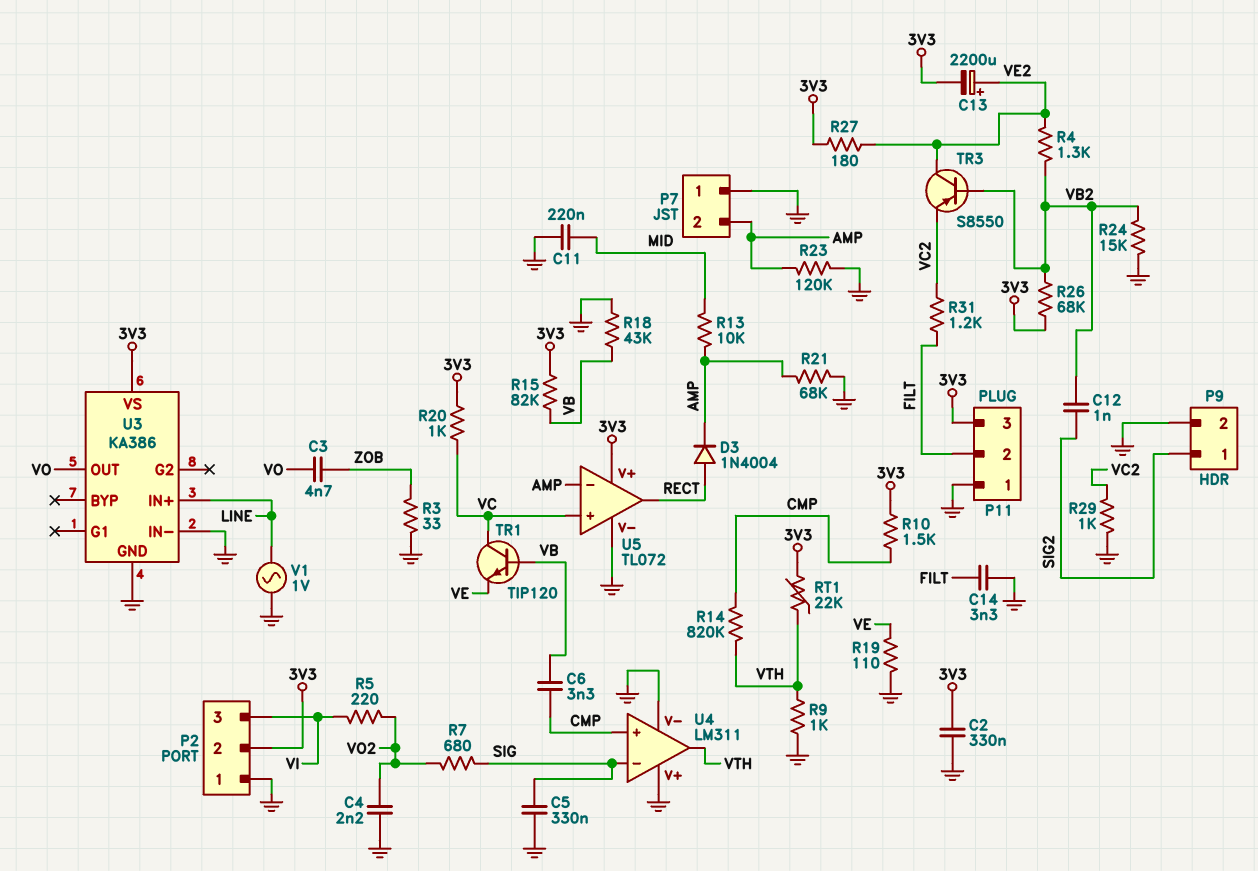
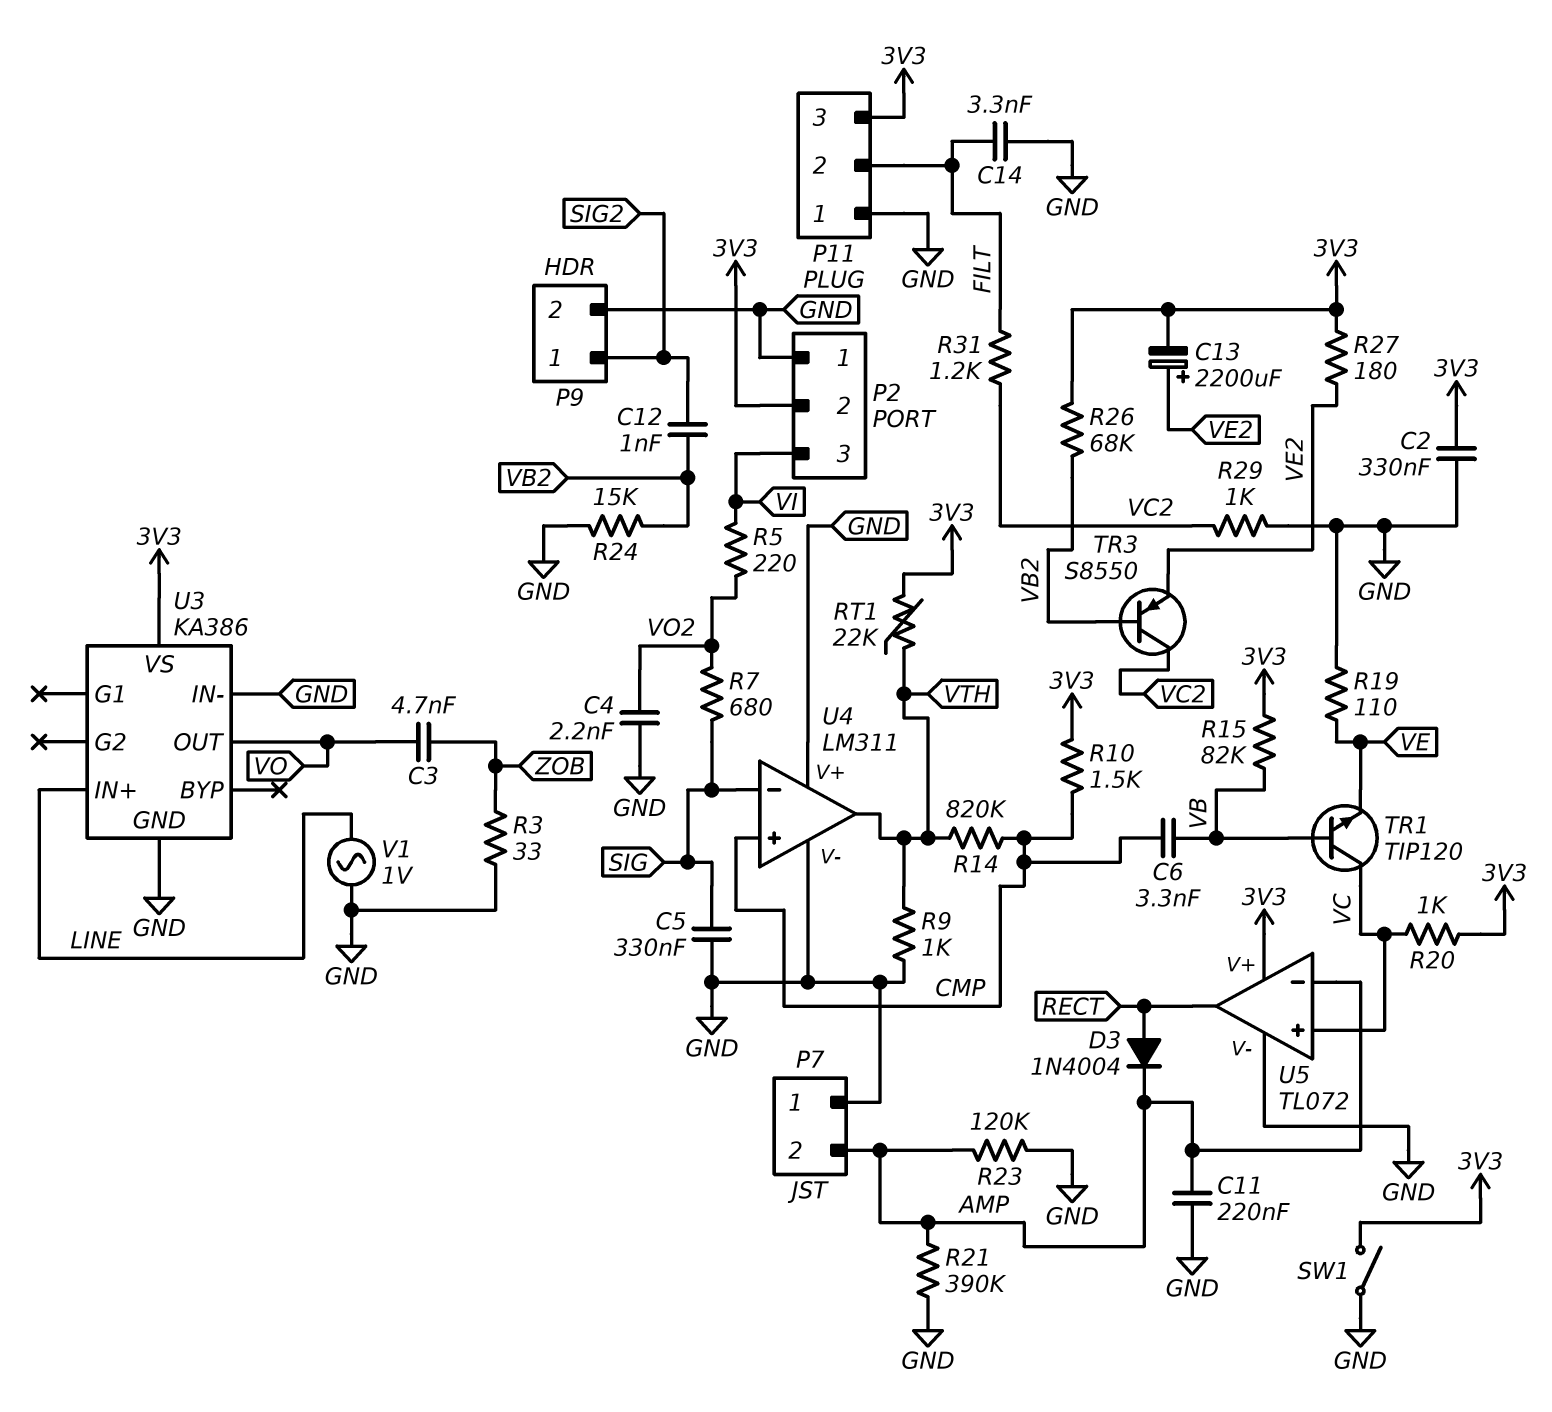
C11: 220nF (GND, MID) -> 220nF (AMP, GND)
R4: 1.3k (VB2, VE2) -> none
R13: 10k (AMP, MID) -> none
R18: 43k (GND, VB) -> none
R21: 68k (AMP, GND) -> 390k (AMP, GND)
SW1: none -> switch (3V3, GND)
TR3: PNP S8550 (B VB2, C VE2, E VC2) -> PNP S8550 (B VB2, C VC2, E VE2)

